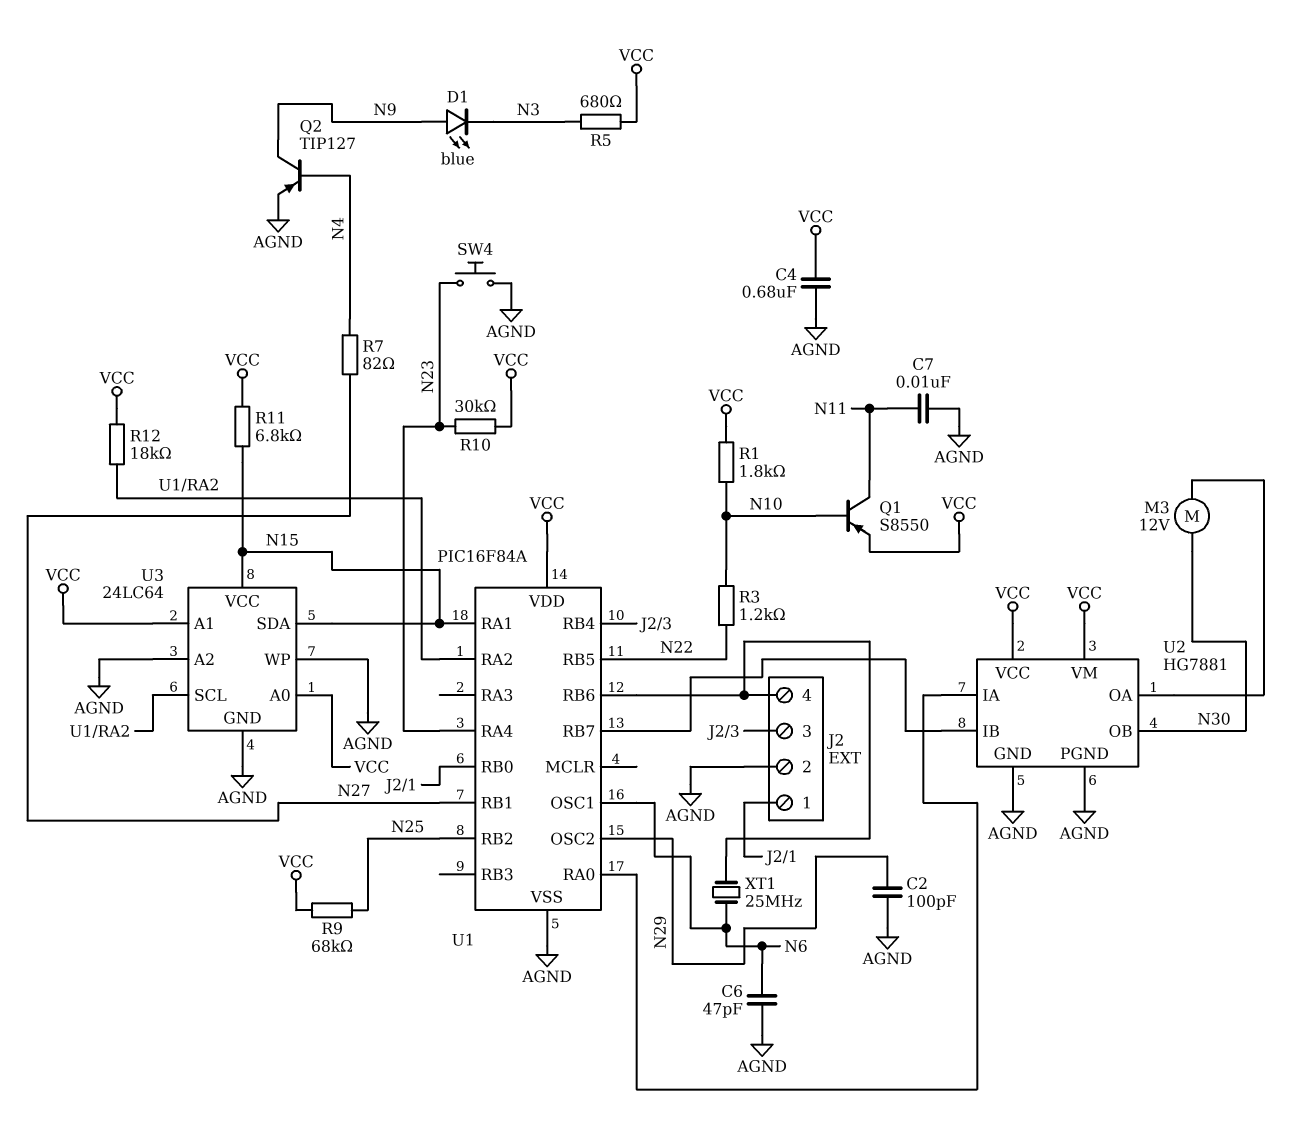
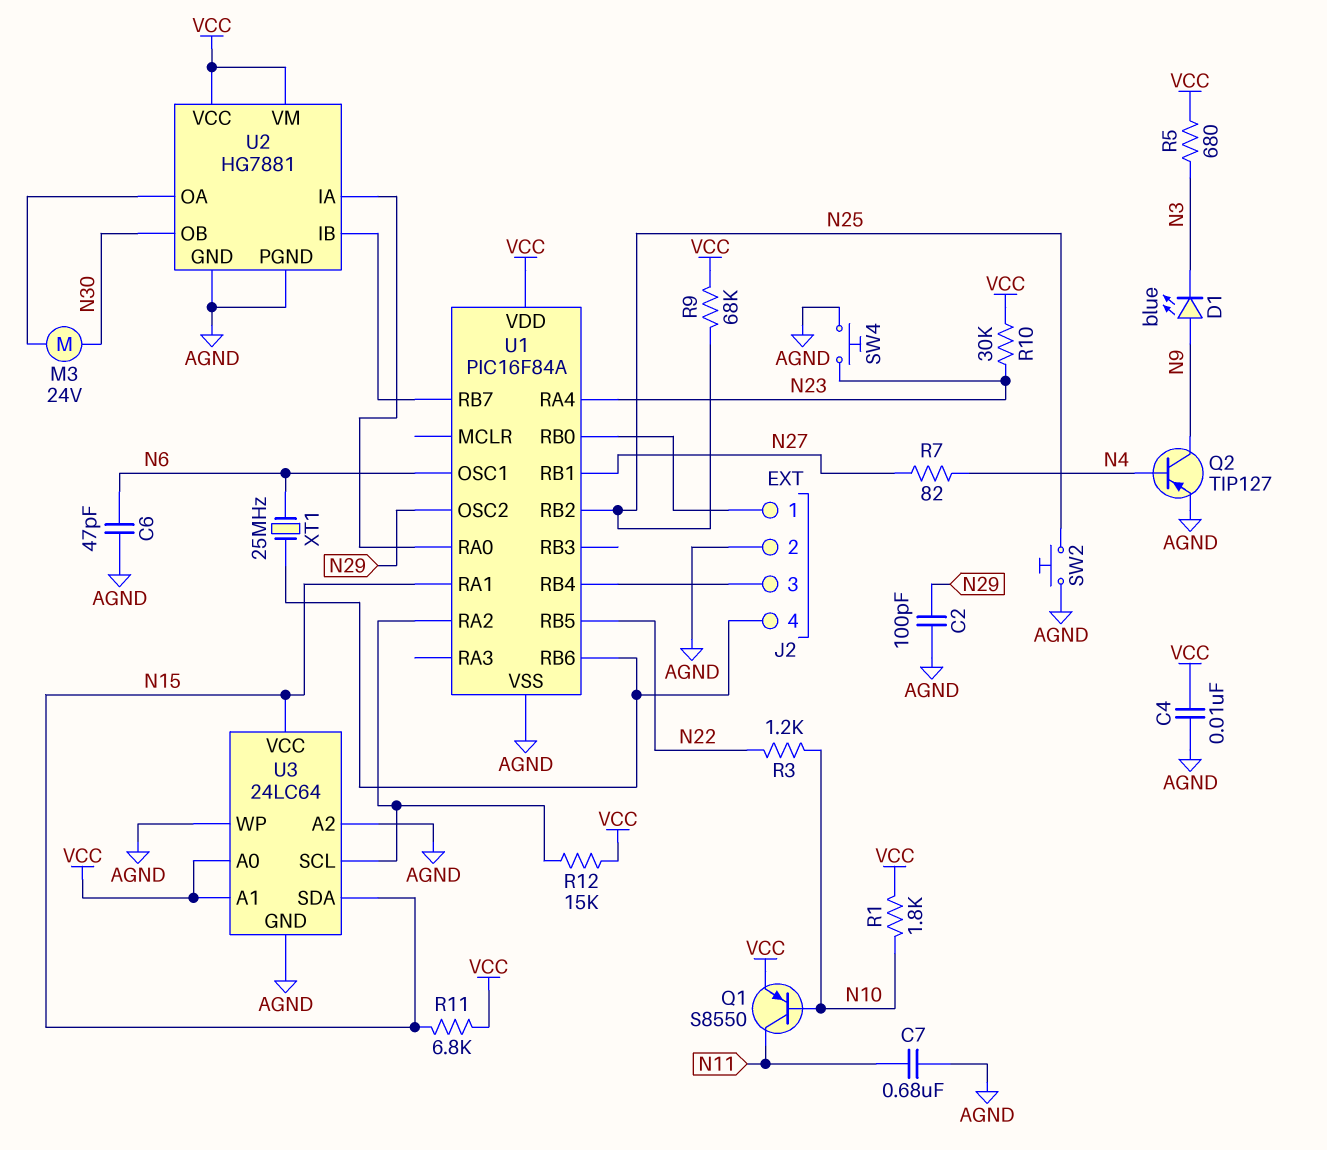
C4: 680nF (AGND, VCC) -> 10nF (AGND, VCC)
C7: 10nF (AGND, N11) -> 680nF (AGND, N11)
M3: motor 12V (N30, U2/OA) -> motor 24V (N30, U2/OA)
R12: 18k (U1/RA2, VCC) -> 15k (U1/RA2, VCC)
SW2: none -> button (AGND, N25)

